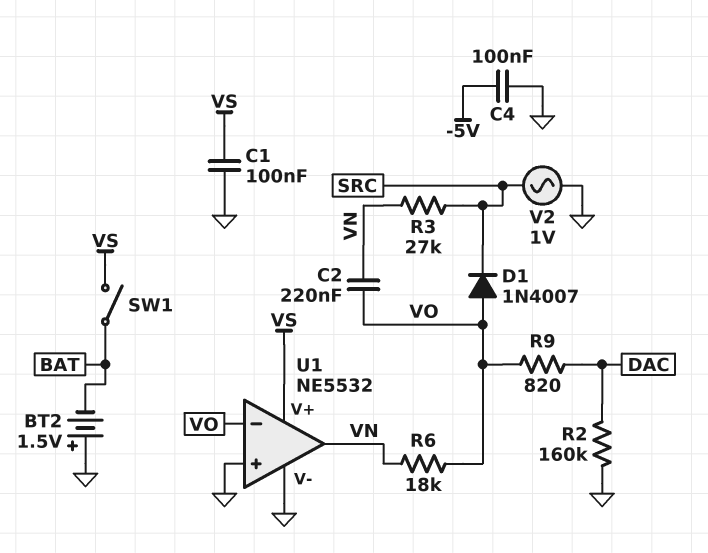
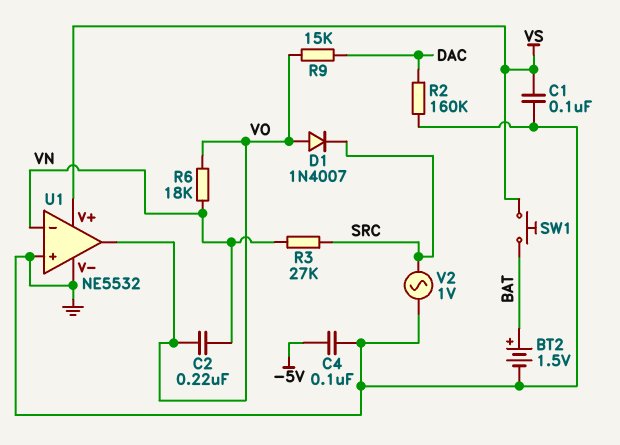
BT2: 1.5V (plus GND, minus BAT) -> 1.5V (plus BAT, minus GND)
R9: 820 (DAC, VO) -> 15k (DAC, VO)
SW1: switch (BAT, VS) -> button (BAT, VS)
U1 pin in-: VO -> VN
U1 pin out: VN -> VO

